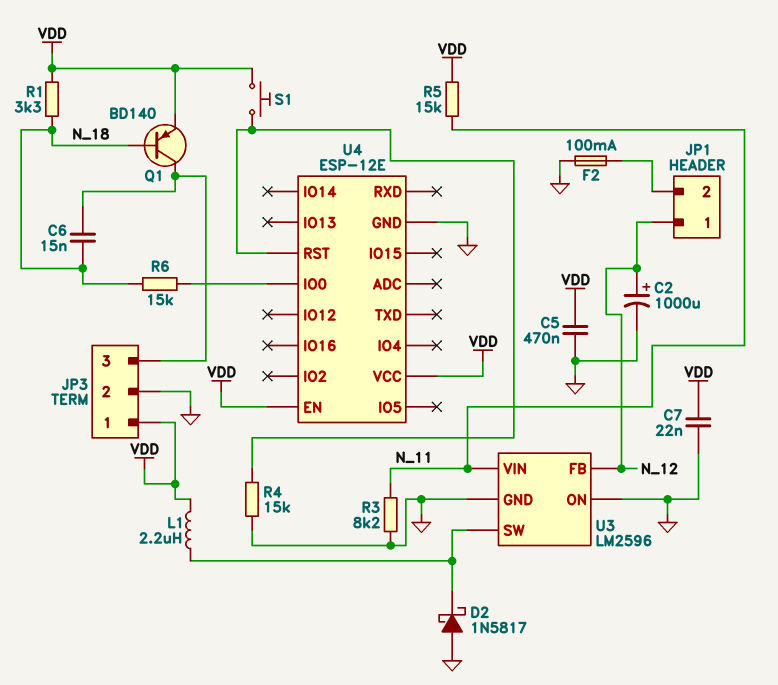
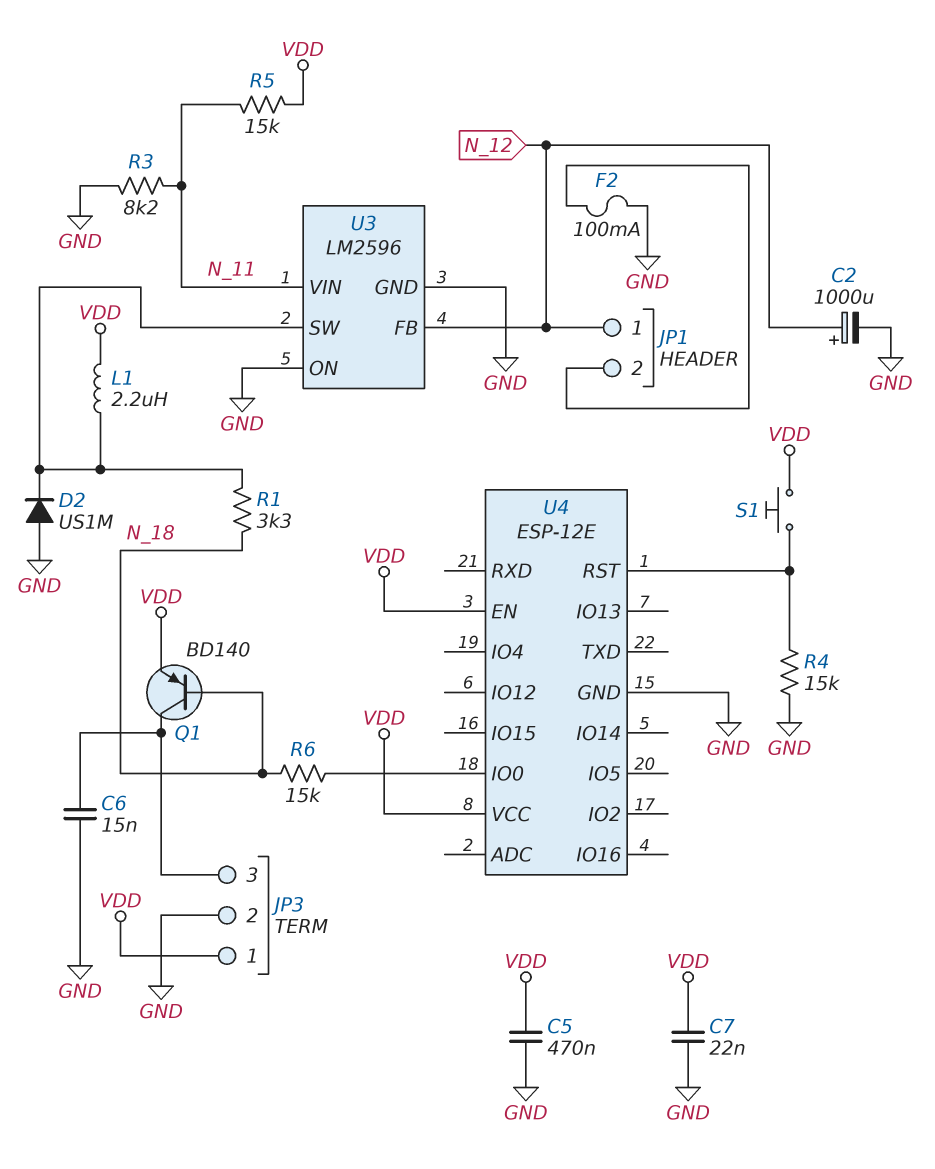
C6: 15nF (JP3/3, N_18) -> 15nF (GND, JP3/3)
D2: schottky 1N5817 (A GND, K U3/SW) -> diode US1M (A GND, K U3/SW)
R1: 3.3k (N_18, VDD) -> 3.3k (N_18, U3/SW)

